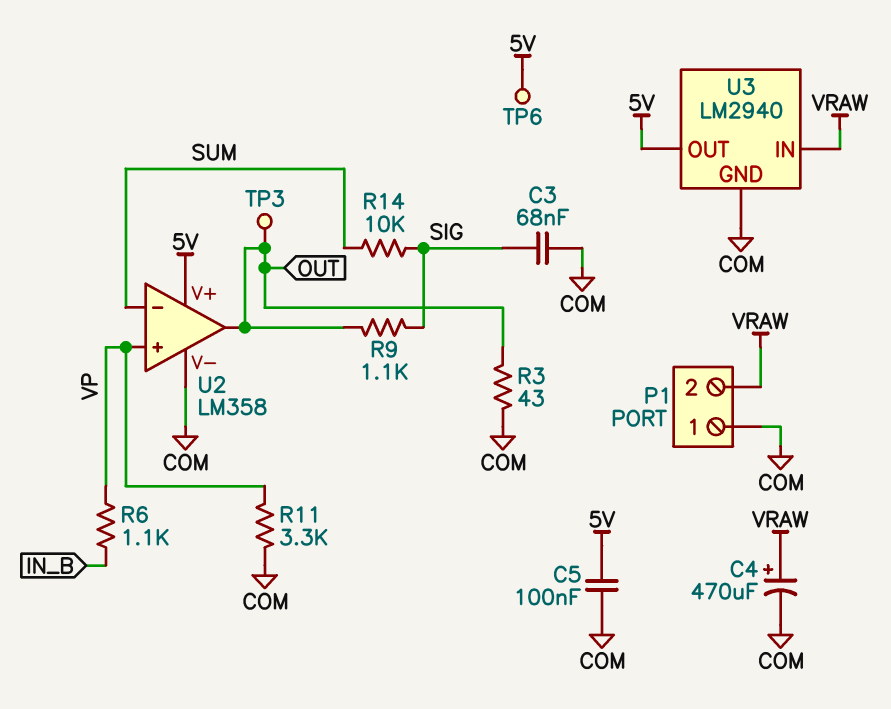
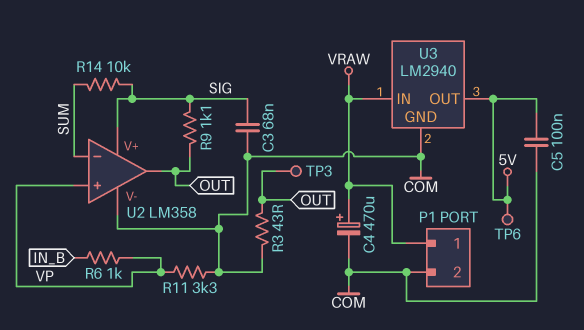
P1 pin 1: COM -> VRAW
P1 pin 2: VRAW -> COM
R6: 1.1k (IN_B, VP) -> 1k (IN_B, VP)
U2 pin V+: 5V -> SIG

